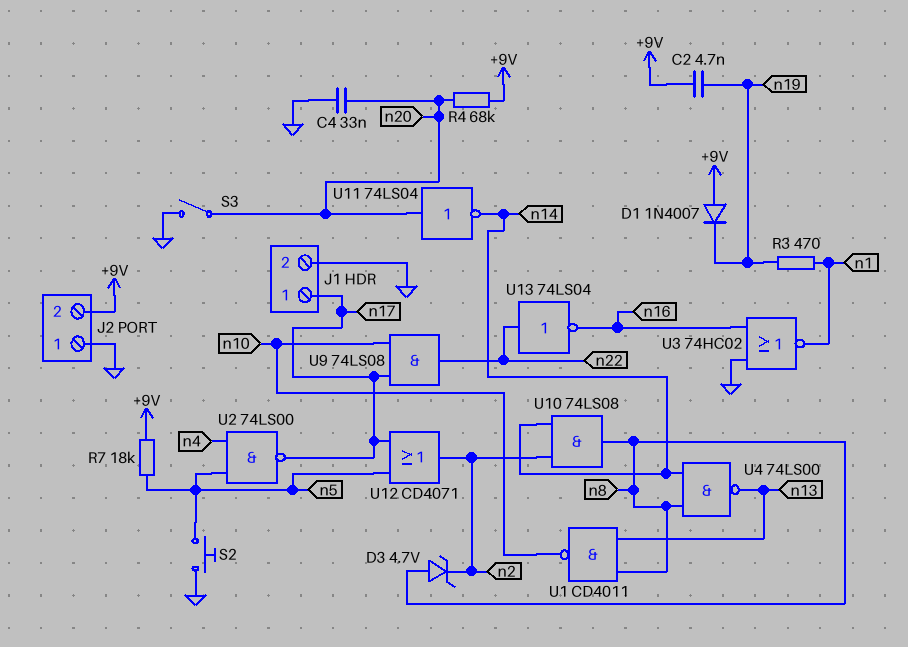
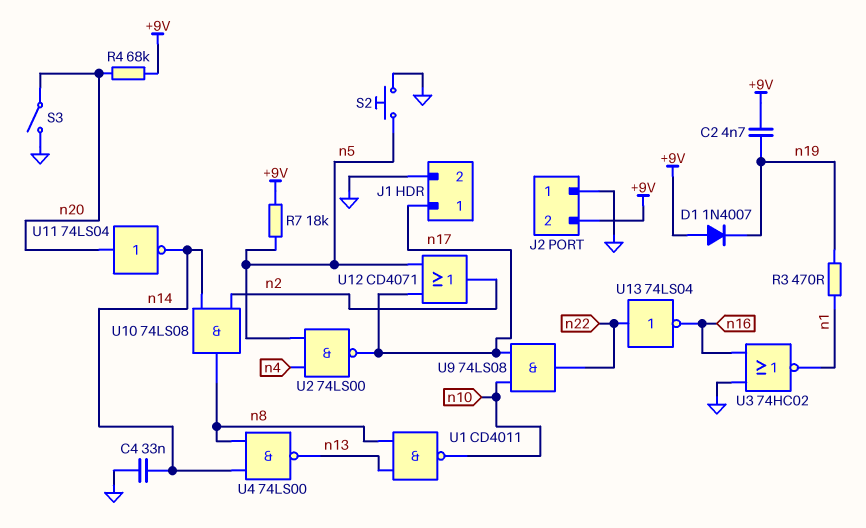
C4: 33nF (GND, n20) -> 33nF (GND, n14)
D3: zener 4.7V (A n8, K n2) -> none

